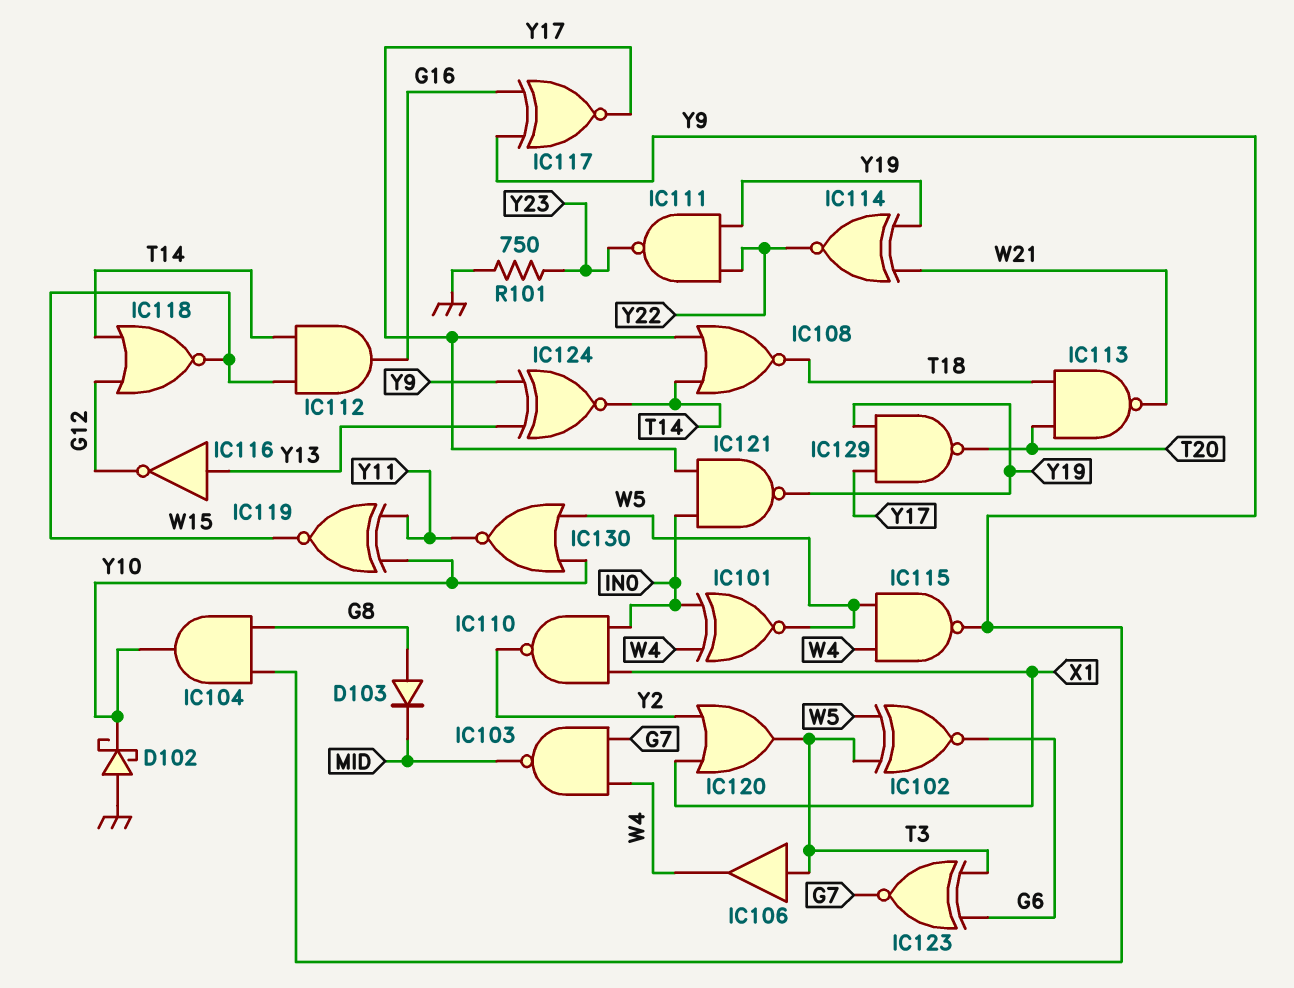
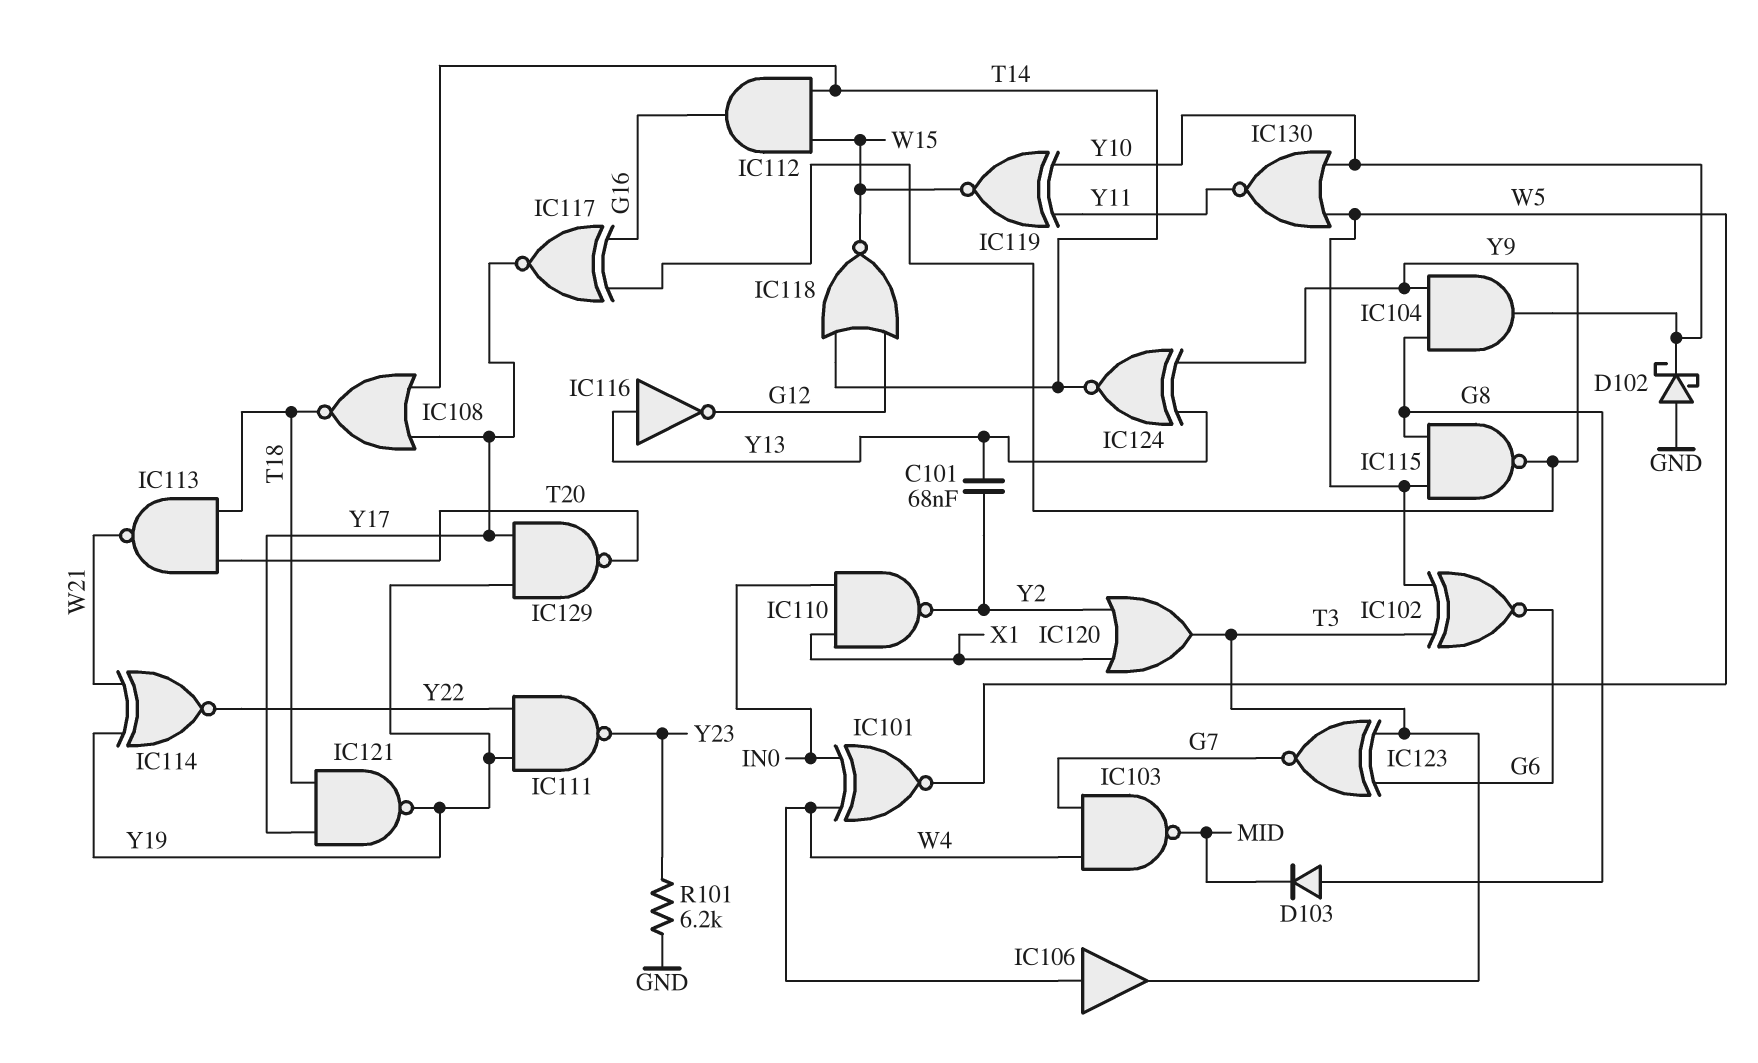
C101: none -> 68nF (Y2, Y13)
IC106: buffer (in T3, out W4) -> buffer (in W4, out T3)
IC115: NAND (in W4, in W5, out Y9) -> NAND (in G8, in W5, out Y9)
IC121: NAND (in IN0, in Y17, out Y19) -> NAND (in T18, in Y17, out Y19)
R101: 750 (GND, Y23) -> 6.2k (GND, Y23)

